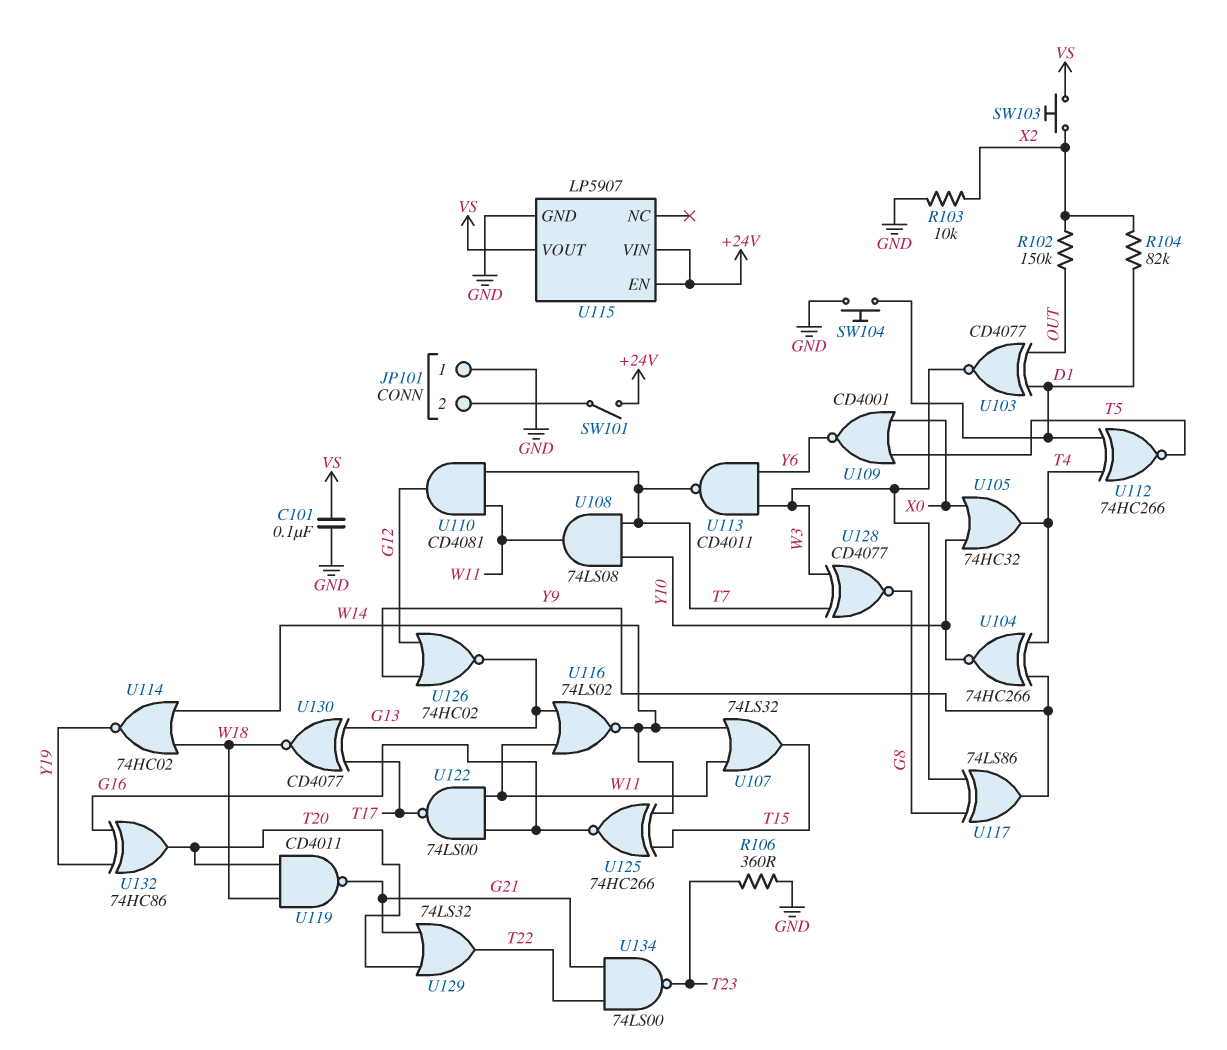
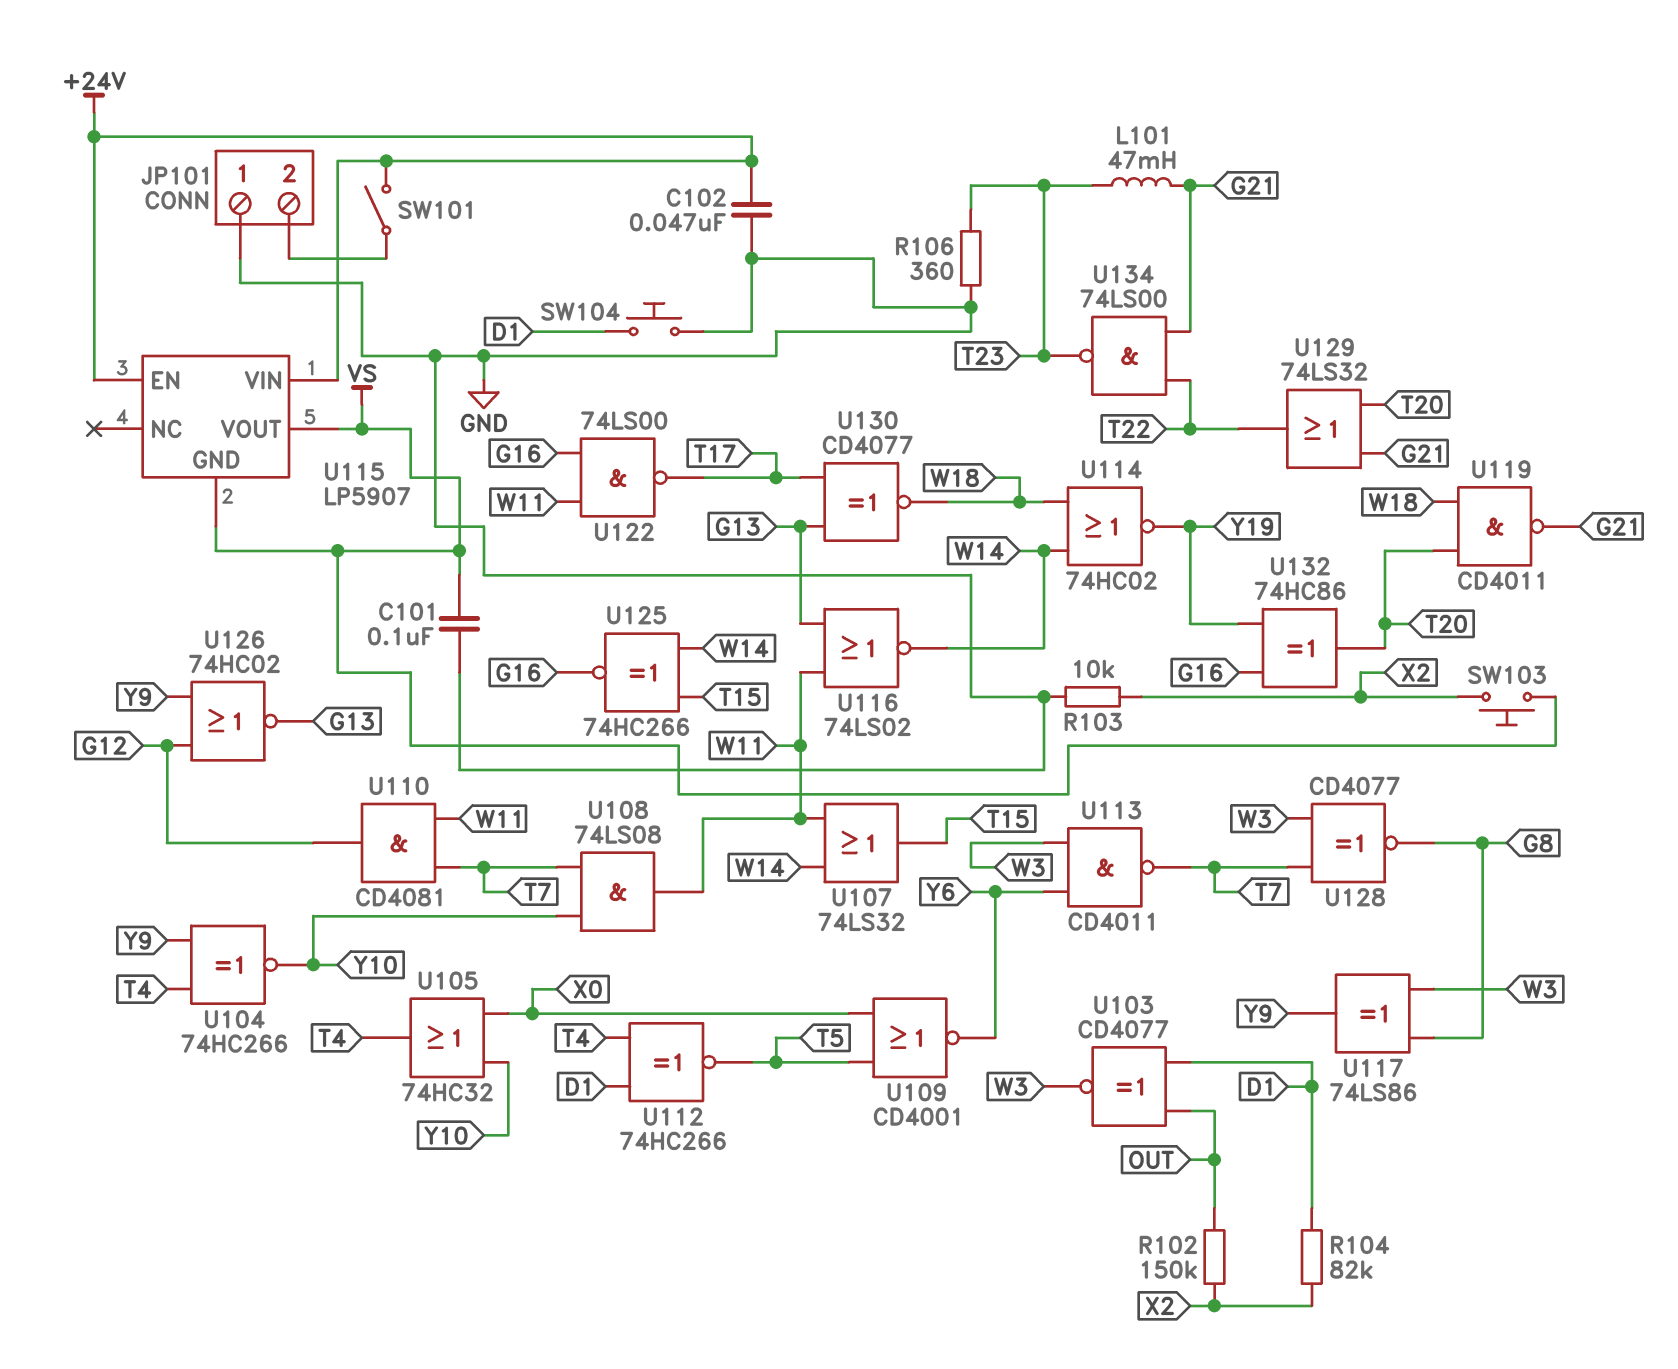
C102: none -> 47nF (+24V, GND)
L101: none -> 47mH (G21, T23)
U115 pin GND: GND -> VS

